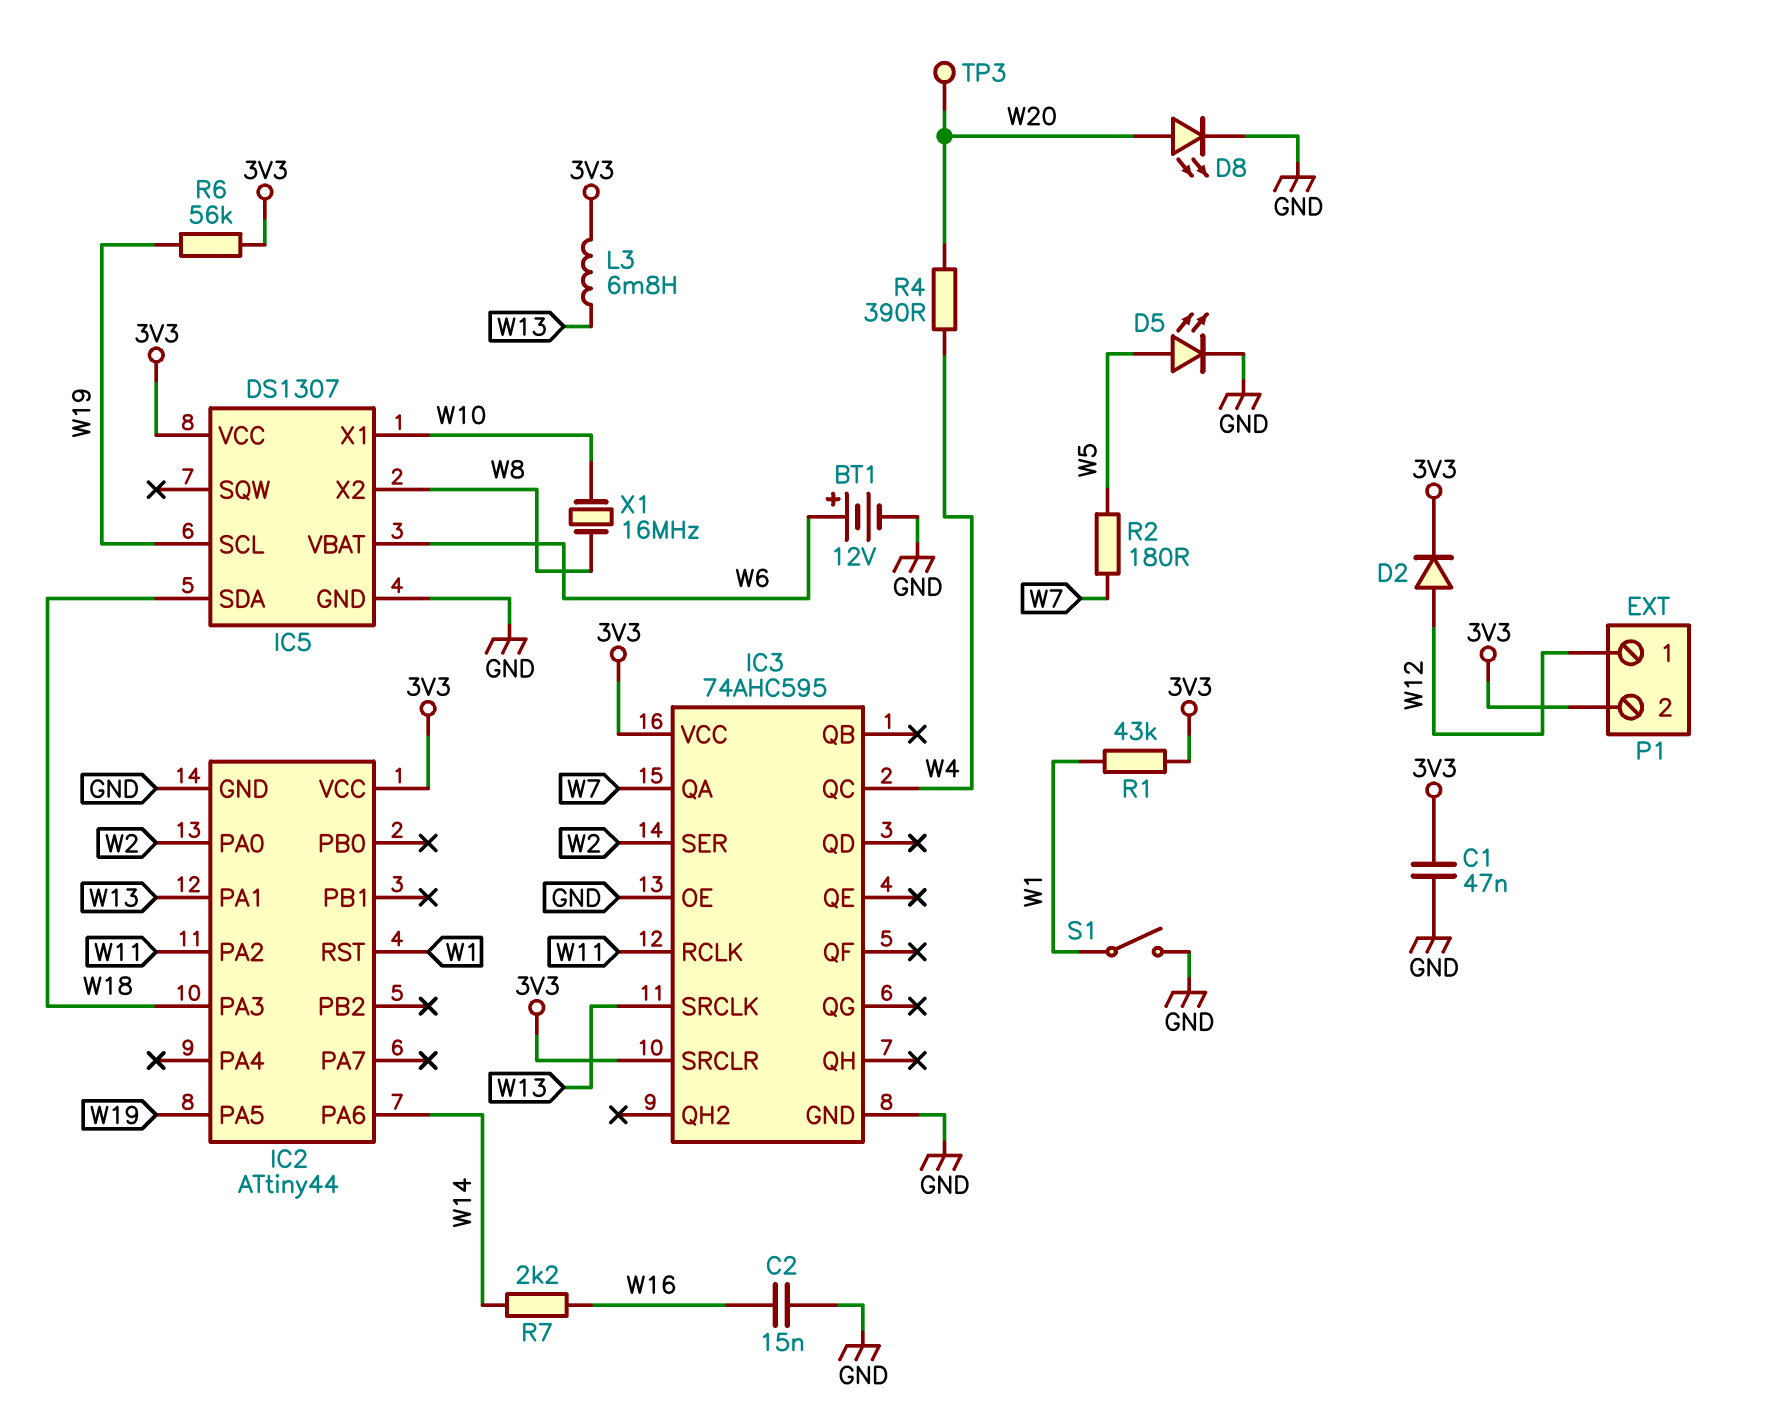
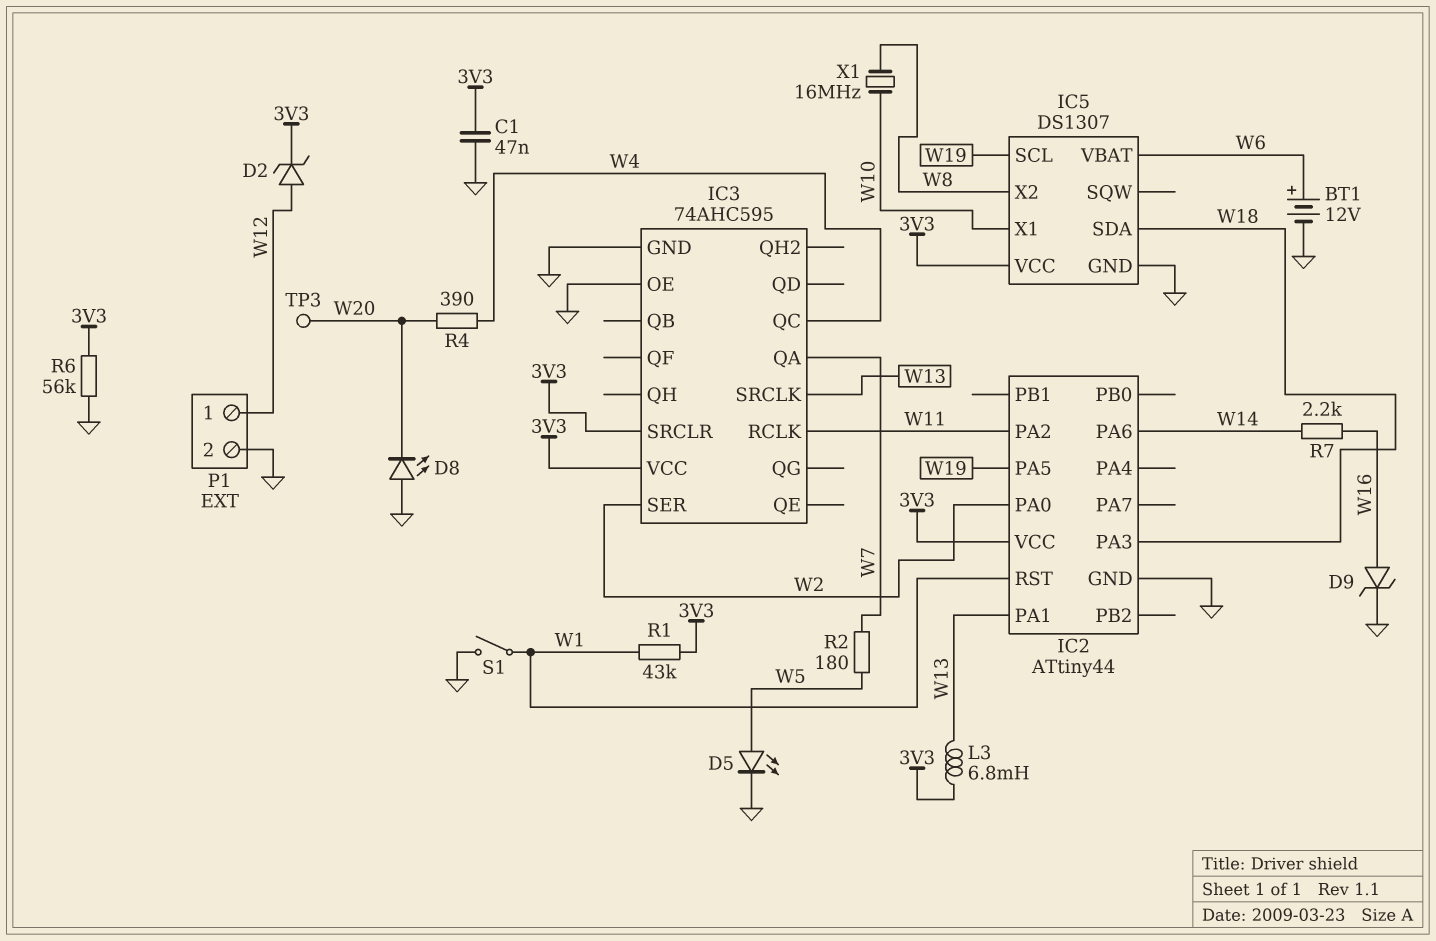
C2: 15nF (GND, W16) -> none
D2: diode (A W12, K 3V3) -> zener (A W12, K 3V3)
D8: LED (A W20, K GND) -> LED (A GND, K W20)
D9: none -> zener (A W16, K GND)
P1 pin 2: 3V3 -> GND
R6: 56k (3V3, W19) -> 56k (3V3, GND)

